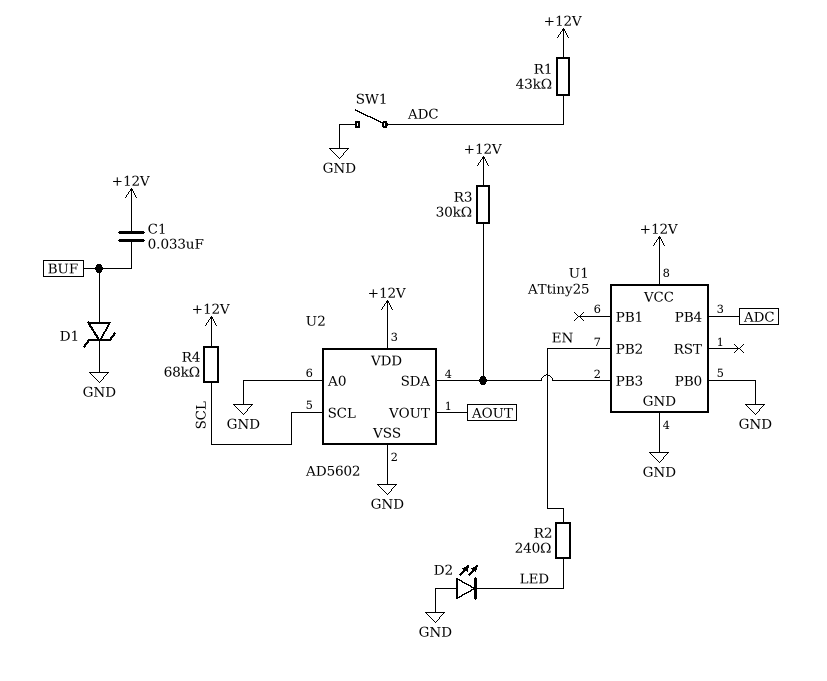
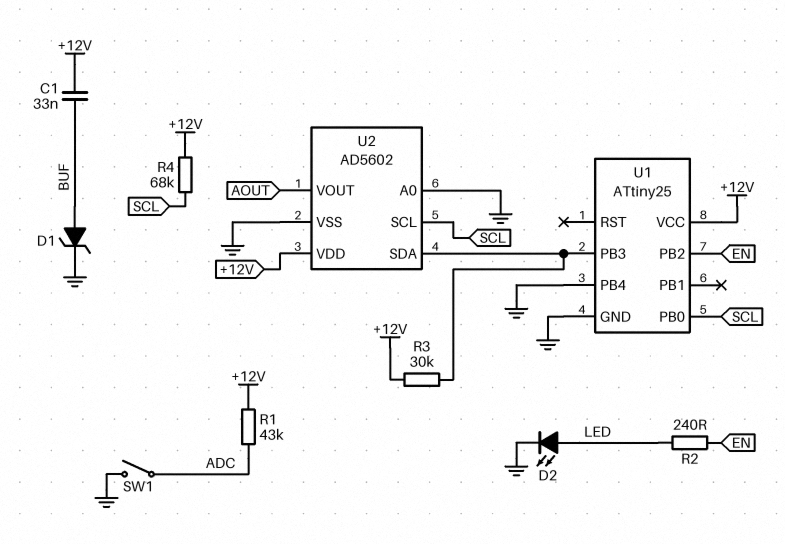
D2: LED (A GND, K LED) -> LED (A LED, K GND)
U1 pin PB0: GND -> SCL
U1 pin PB4: ADC -> GND

